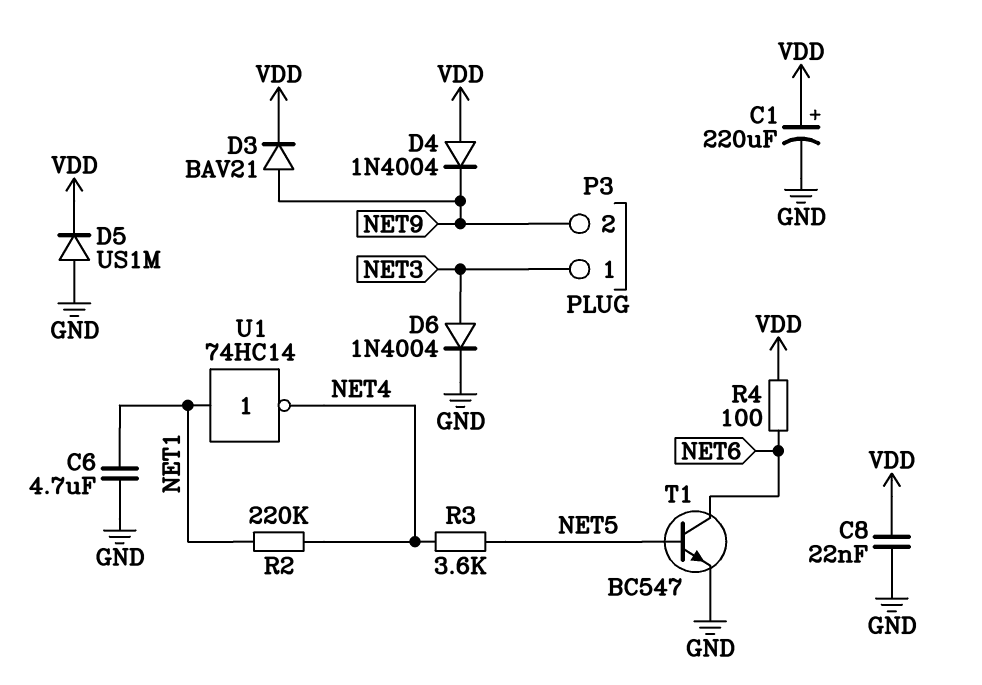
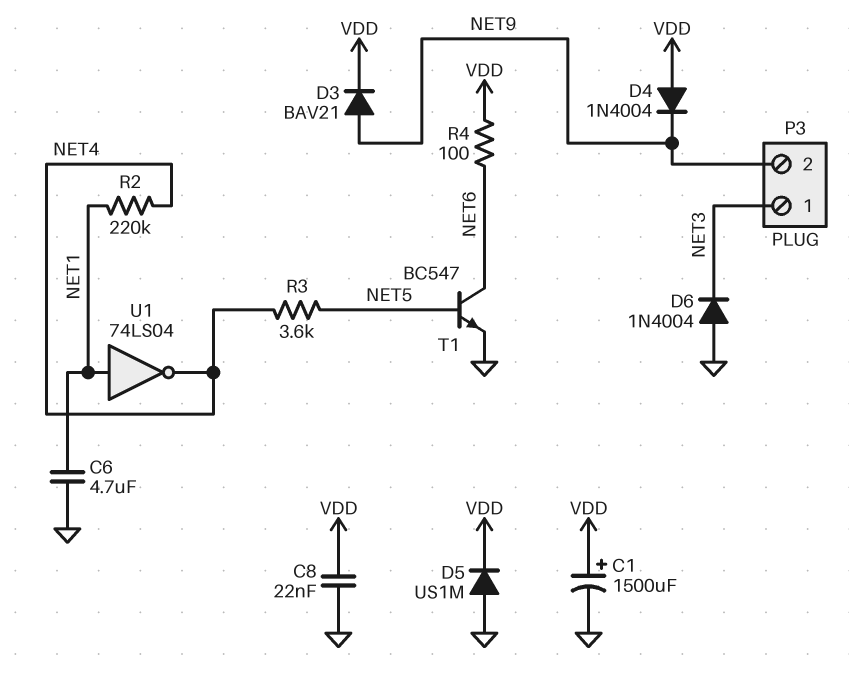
C1: 220uF (plus VDD, minus GND) -> 1500uF (plus VDD, minus GND)
D6: diode 1N4004 (A NET3, K GND) -> diode 1N4004 (A GND, K NET3)
U1: NOT 74HC14 (in NET1, out NET4) -> NOT 74LS04 (in NET1, out NET4)

